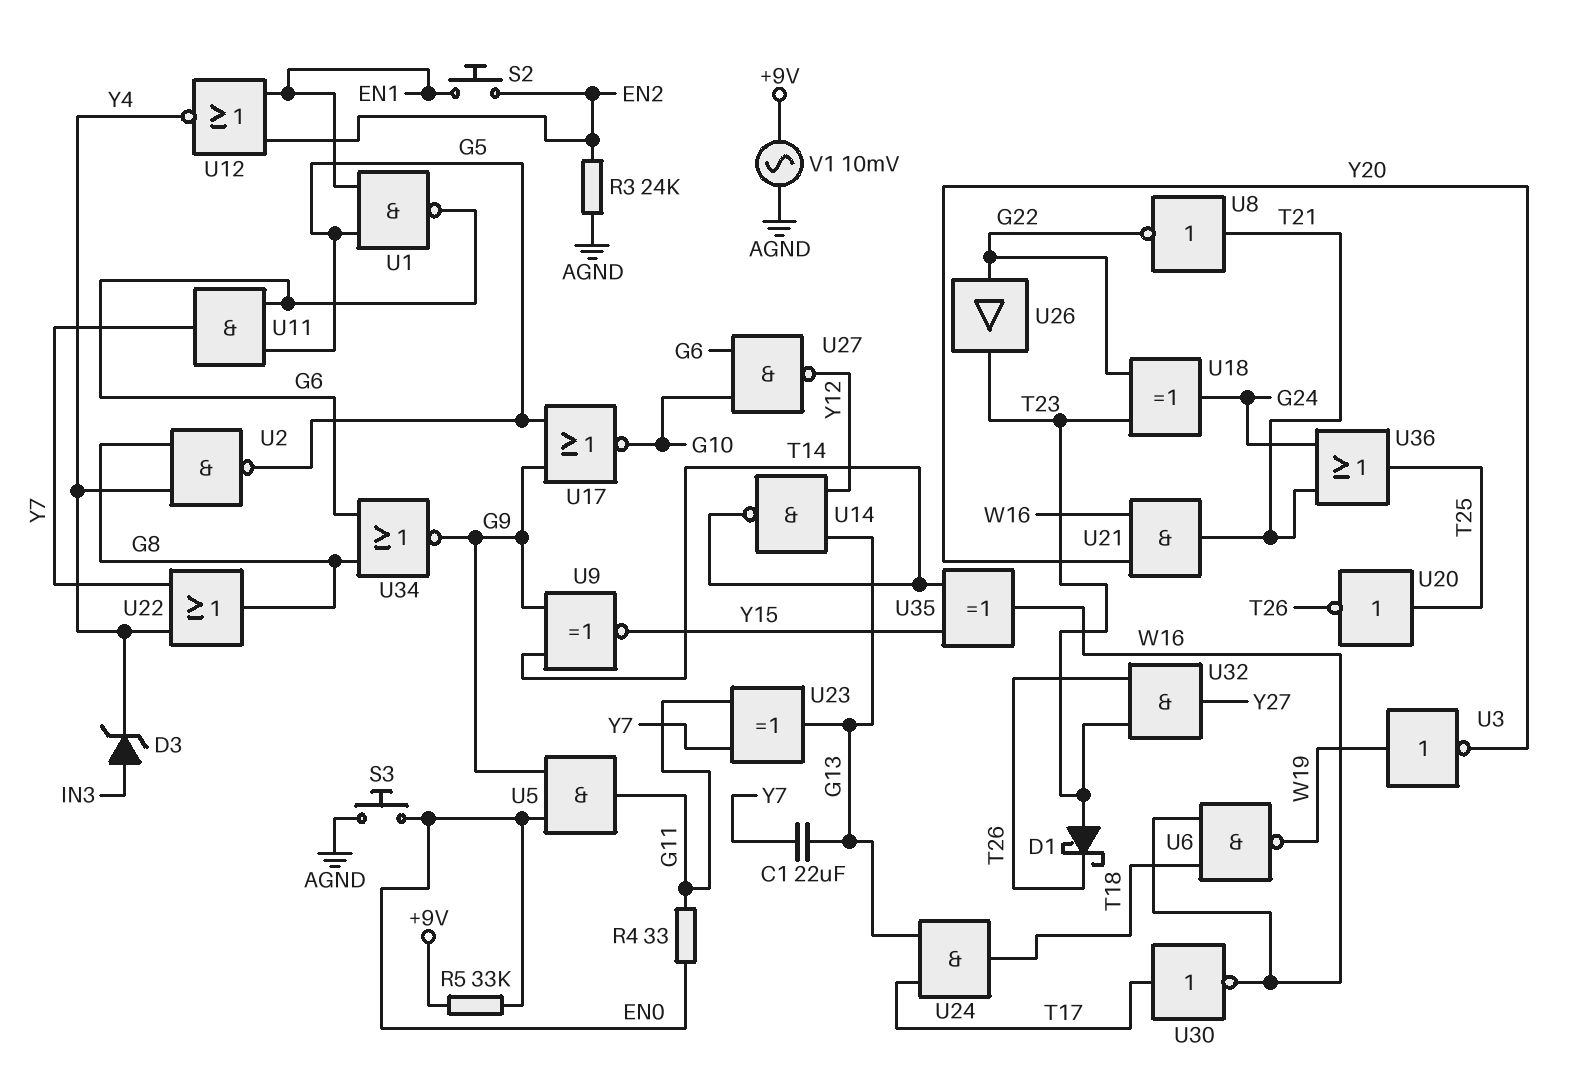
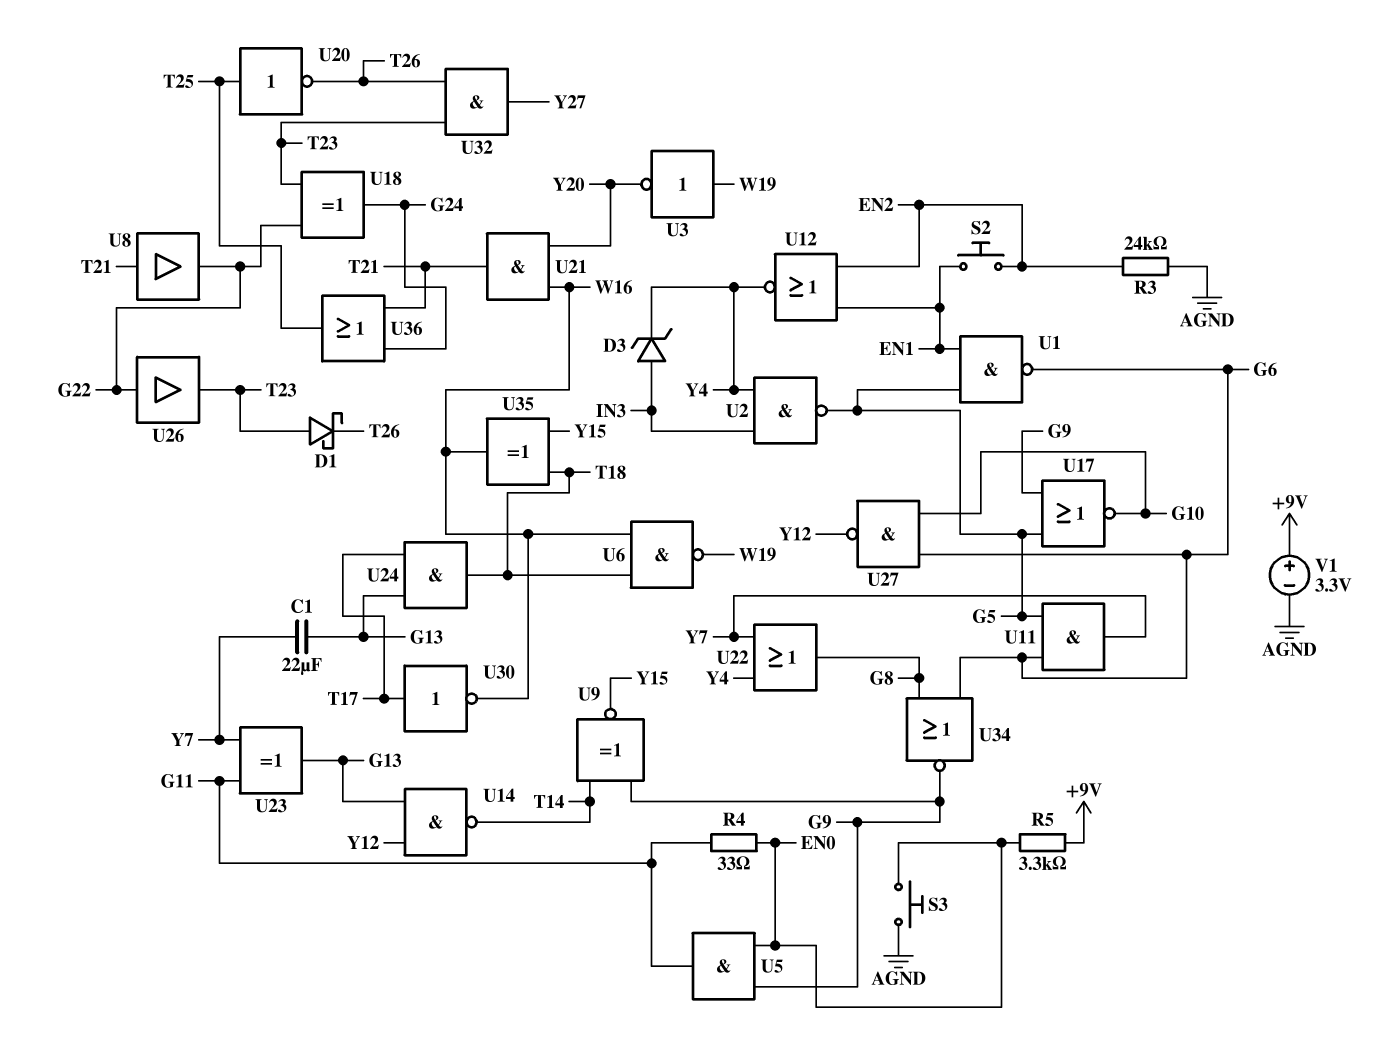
R5: 33k (+9V, EN0) -> 3.3k (+9V, EN0)
U2: NAND (in G8, in Y4, out G5) -> NAND (in IN3, in Y4, out G5)
U8: NOT (in T21, out G22) -> buffer (in T21, out G22)
U35: XOR (in T14, in Y15, out W16) -> XOR (in T18, in Y15, out W16)
V1: AC 10mV (+9V, AGND) -> 3.3V (plus +9V, minus AGND)

